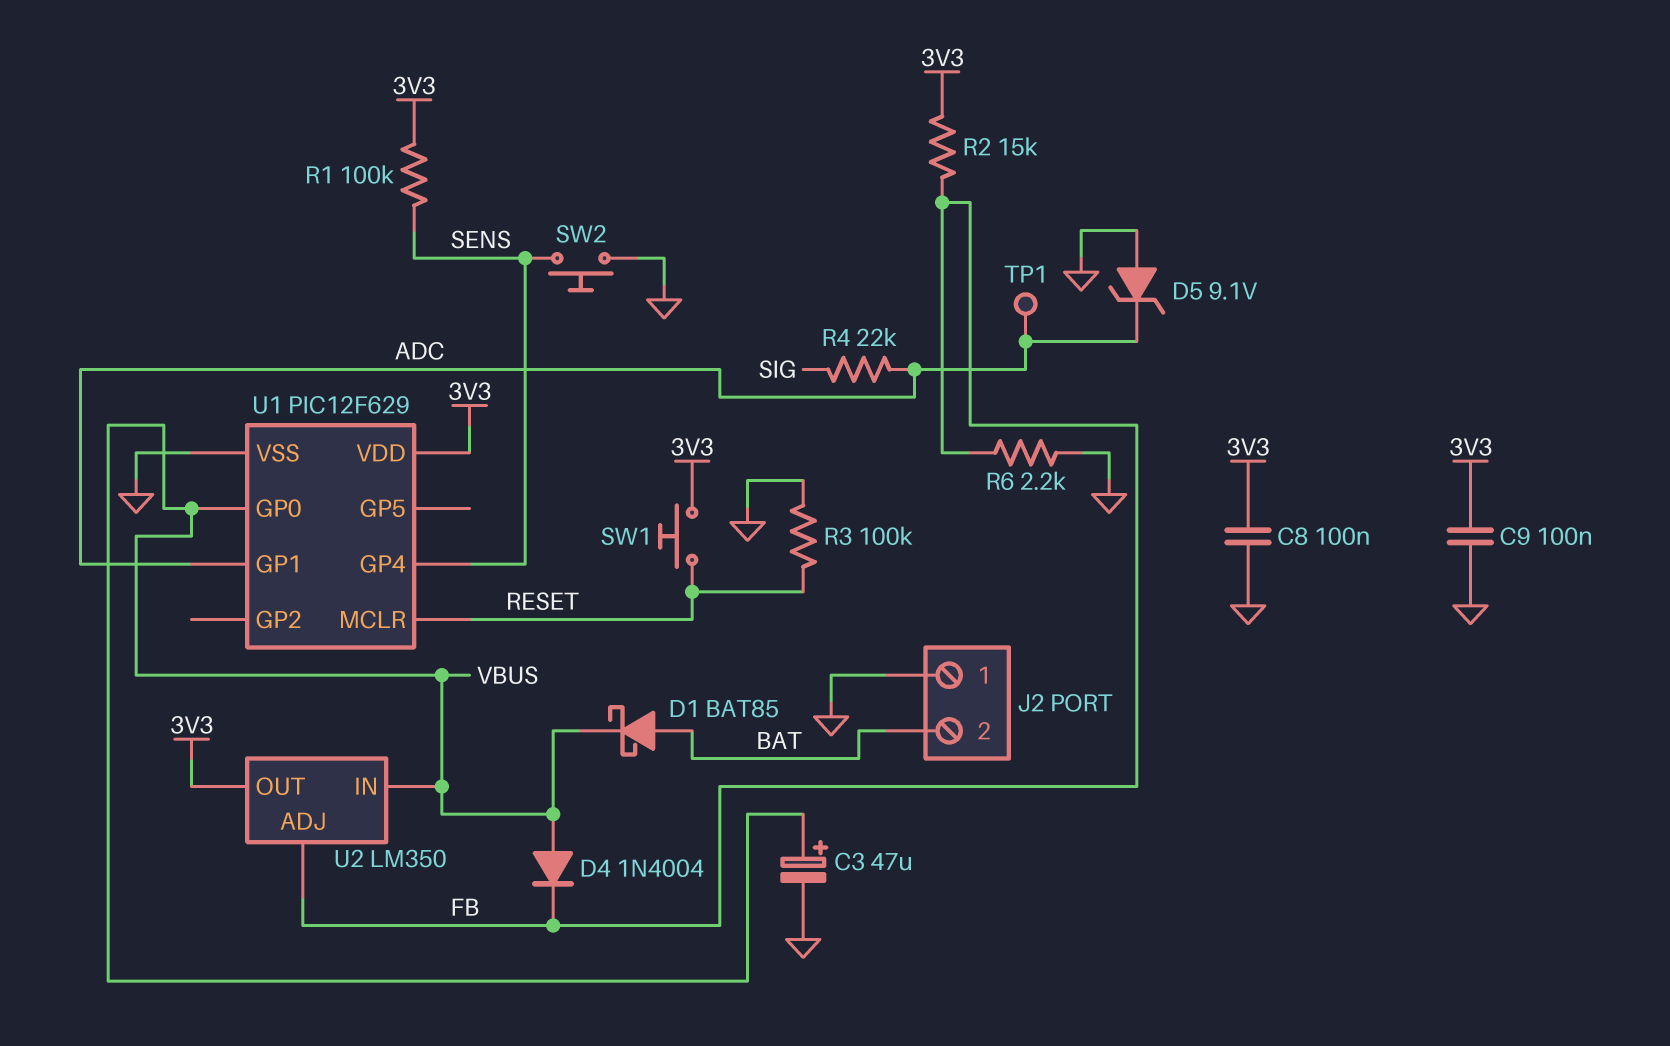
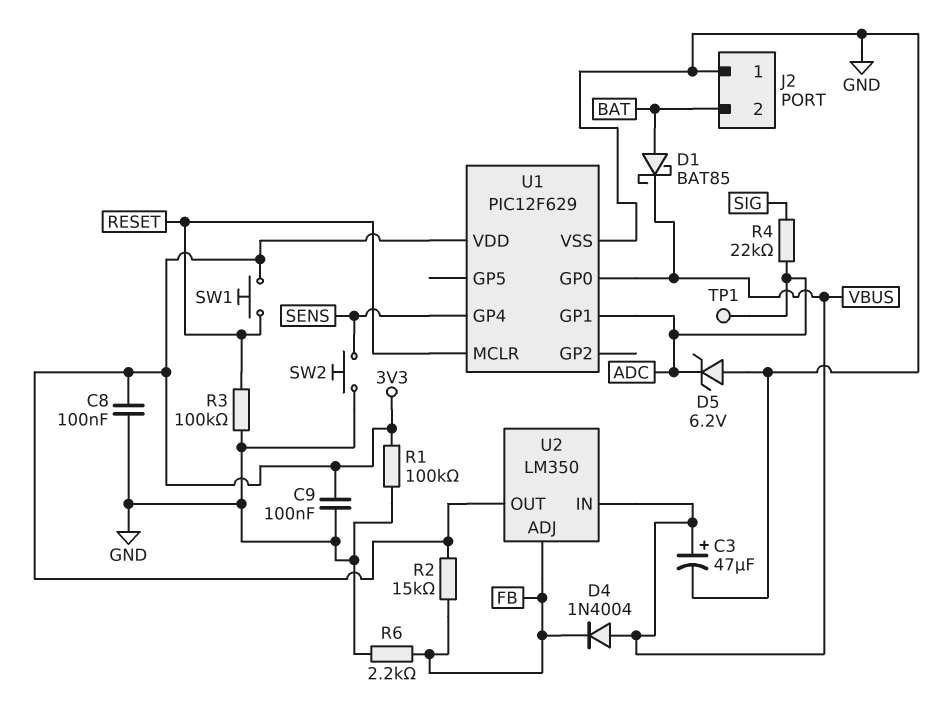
D5: zener 9.1V (A GND, K ADC) -> zener 6.2V (A GND, K ADC)
R1: 100k (3V3, SENS) -> 100k (3V3, GND)

